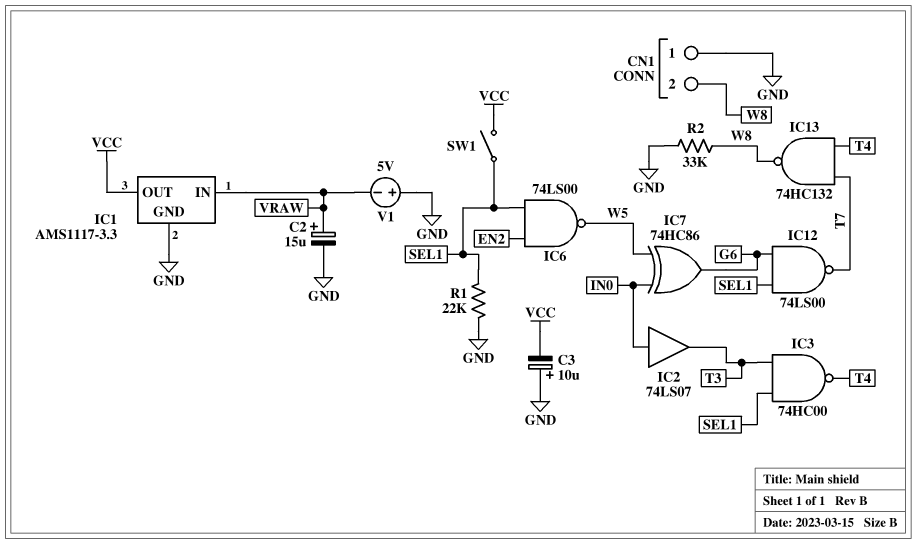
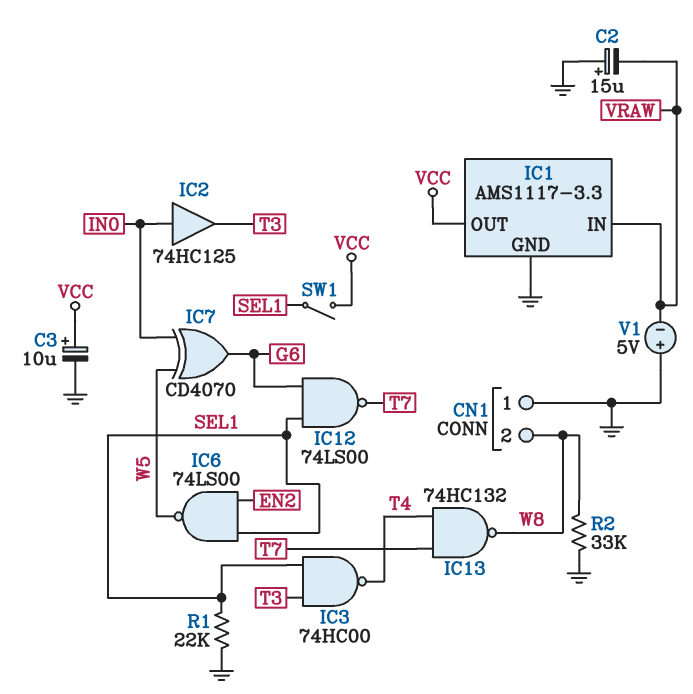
C2: 15uF (plus VRAW, minus GND) -> 15uF (plus GND, minus VRAW)
C3: 10uF (plus GND, minus VCC) -> 10uF (plus VCC, minus GND)
IC2: buffer 74LS07 (in IN0, out T3) -> buffer 74HC125 (in IN0, out T3)
IC7: XOR 74HC86 (in IN0, in W5, out G6) -> XOR CD4070 (in IN0, in W5, out G6)

